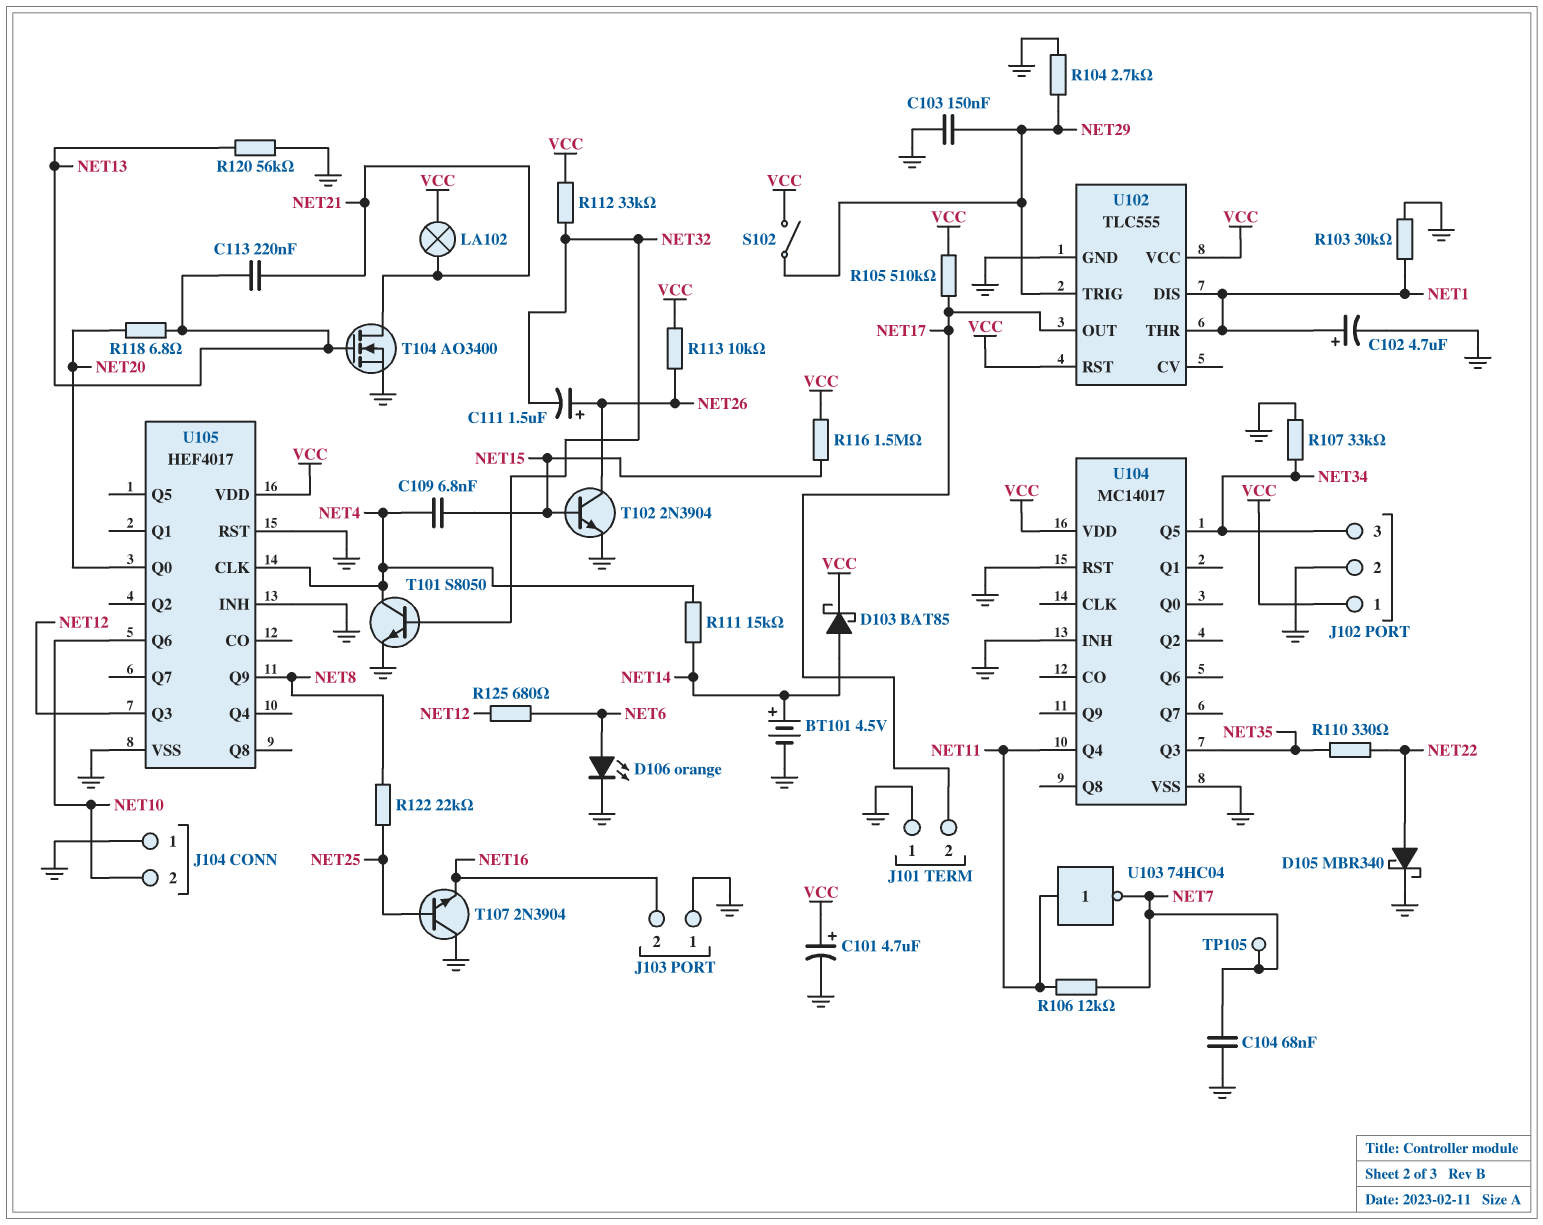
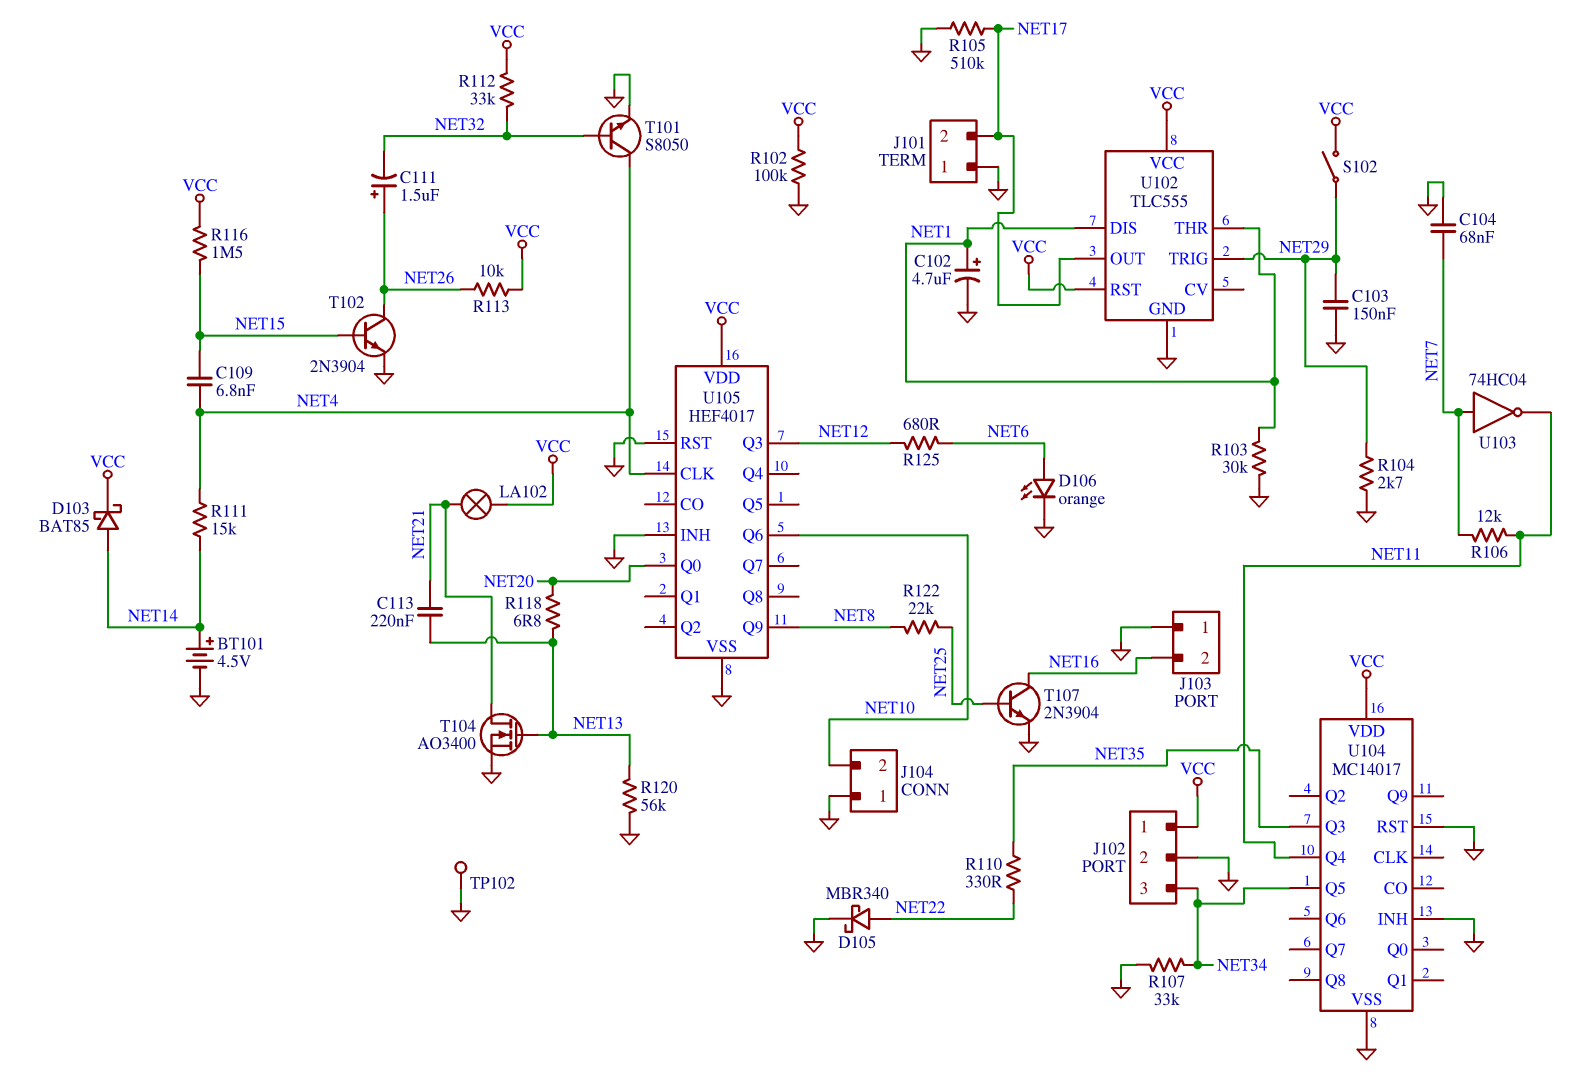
C101: 4.7uF (plus VCC, minus GND) -> none
R102: none -> 100k (GND, VCC)
R105: 510k (NET17, VCC) -> 510k (GND, NET17)
T107: NPN 2N3904 (B NET25, C GND, E NET16) -> NPN 2N3904 (B NET25, C NET16, E GND)
TP102: none -> test point (GND)
TP105: test point (NET7) -> none
U103: NOT 74HC04 (in NET11, out NET7) -> NOT 74HC04 (in NET7, out NET11)

